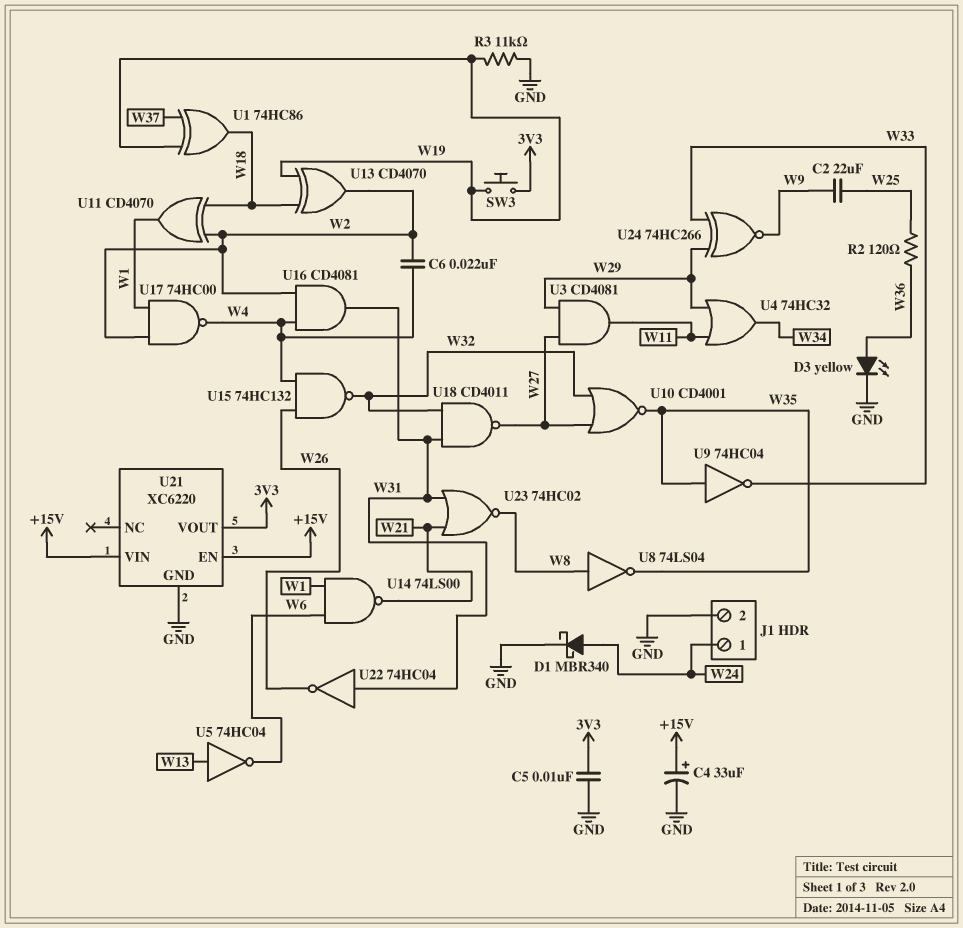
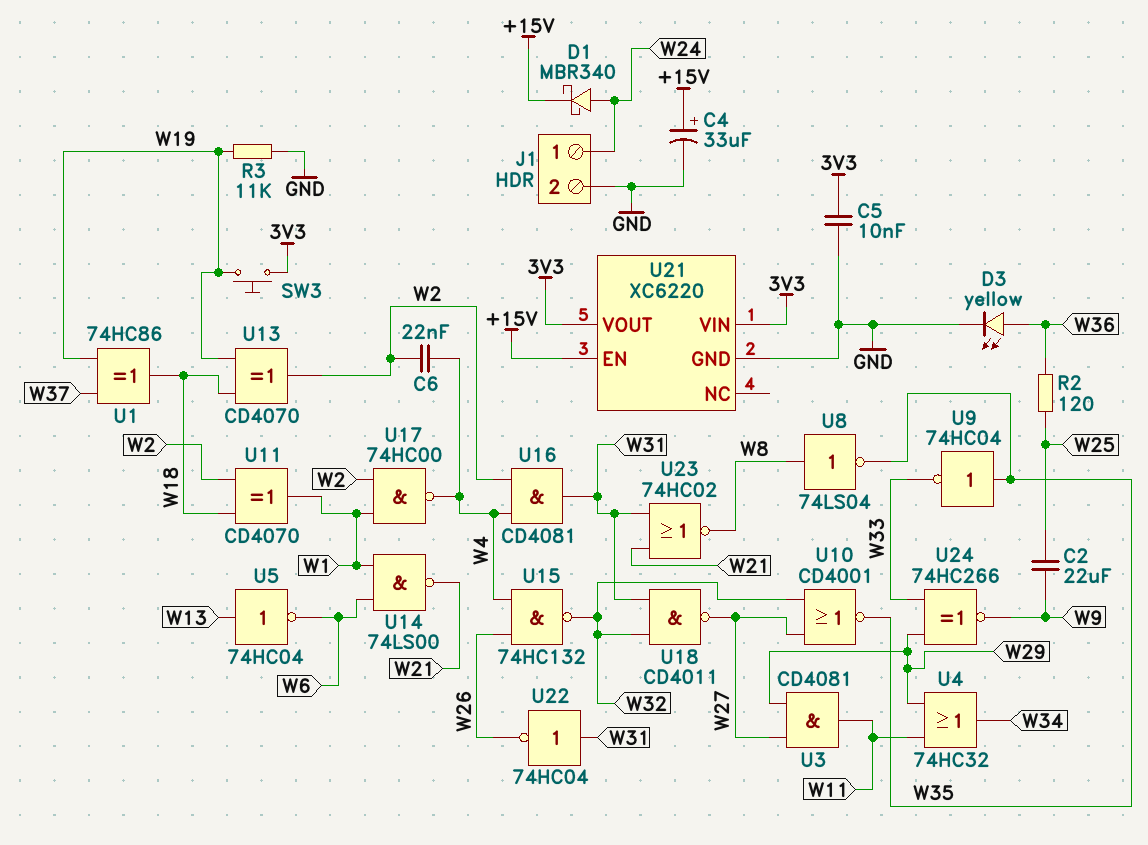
D1: schottky MBR340 (A W24, K GND) -> schottky MBR340 (A W24, K +15V)
U21 pin VIN: +15V -> 3V3

